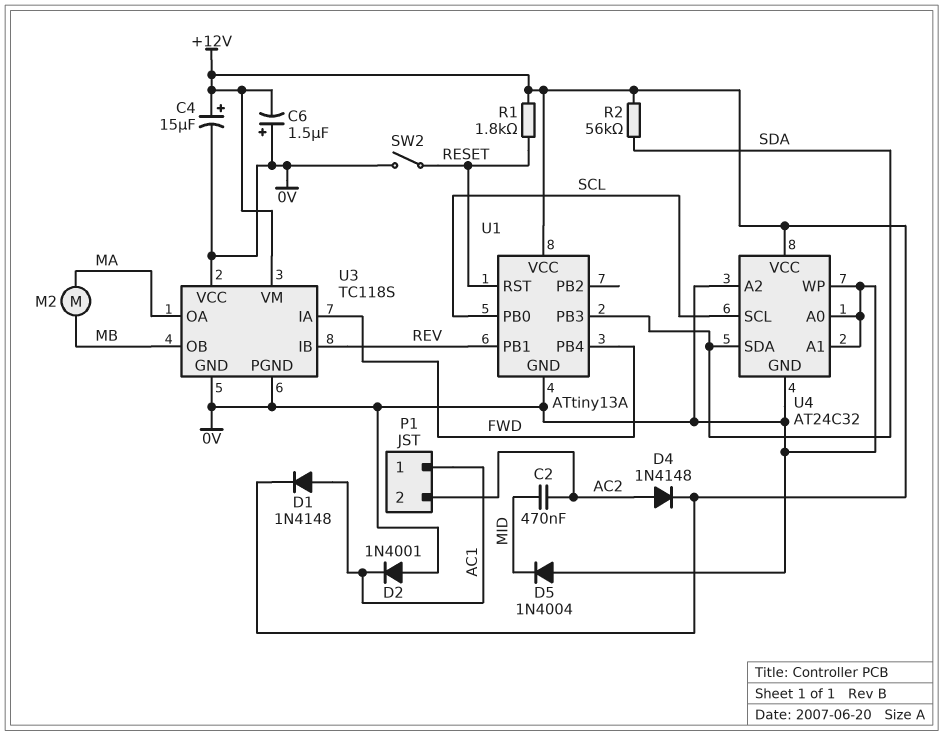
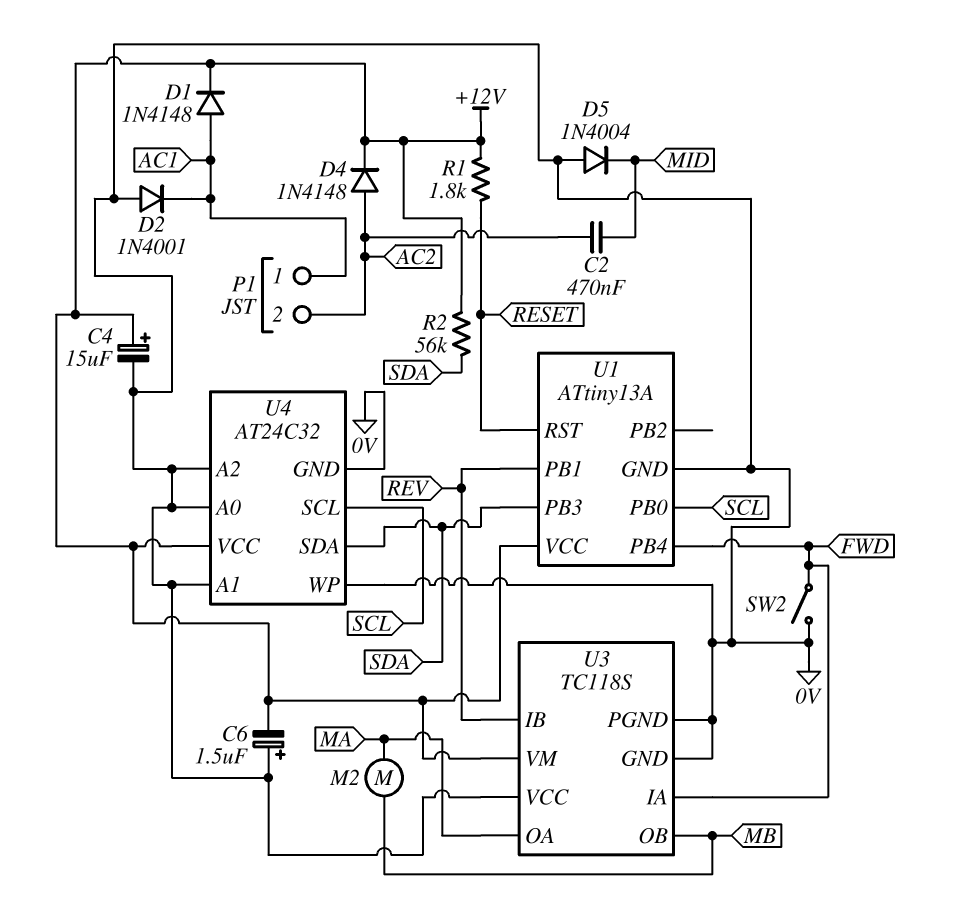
SW2: switch (0V, RESET) -> switch (0V, FWD)

